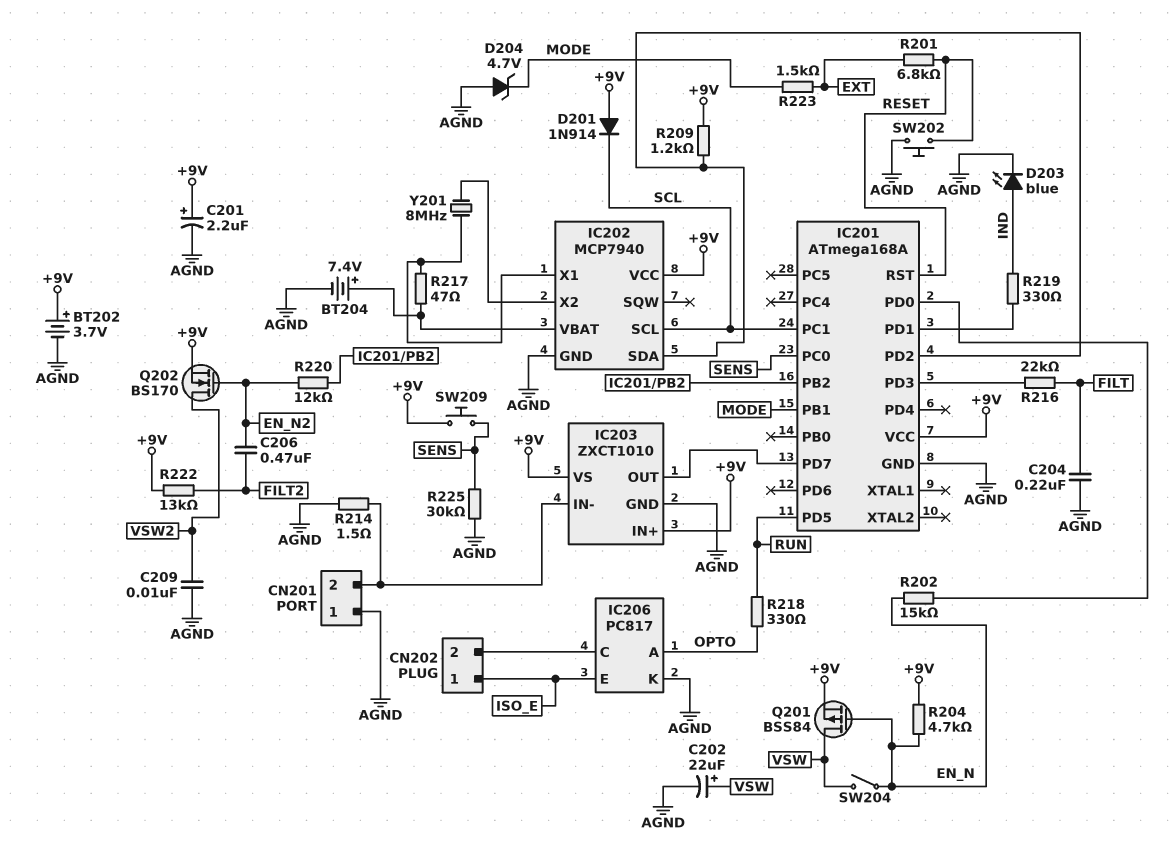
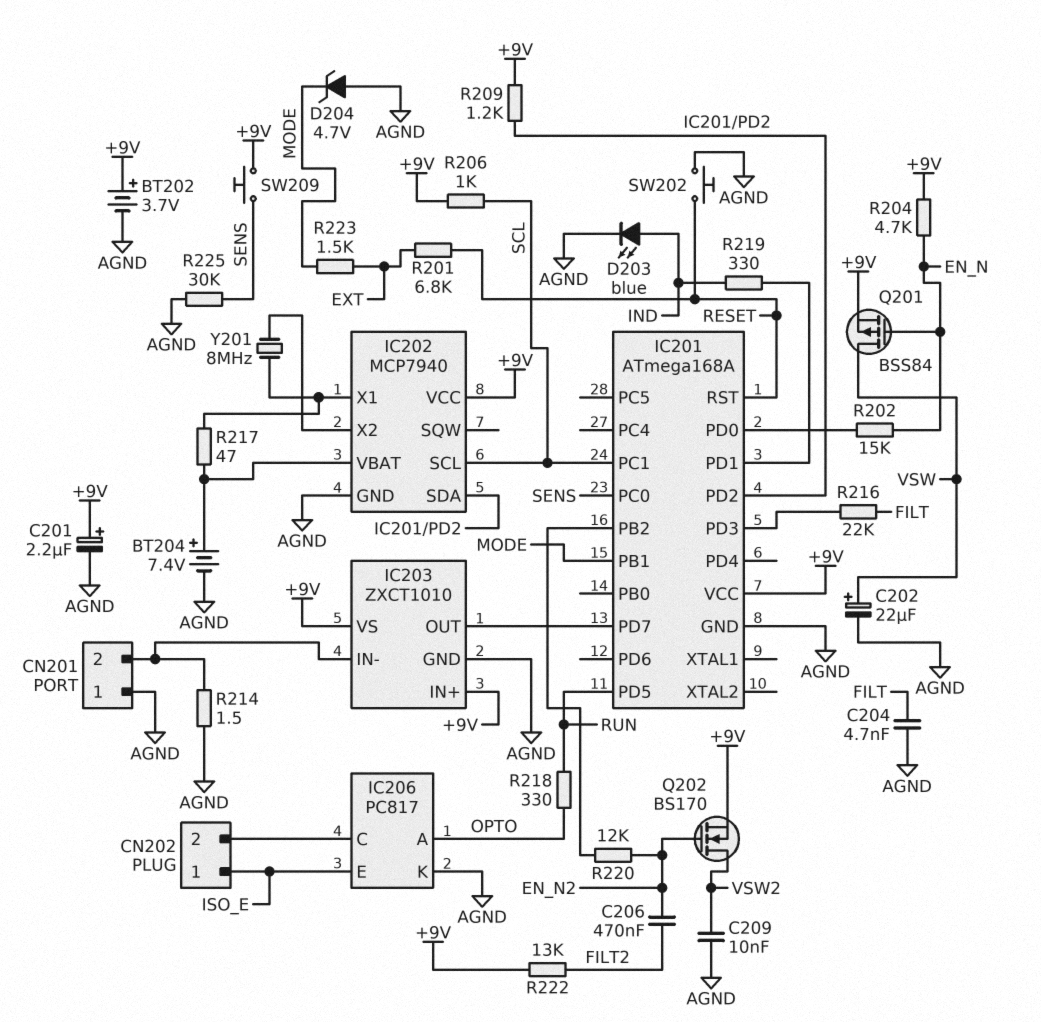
C204: 220nF (AGND, FILT) -> 4.7nF (AGND, FILT)
D201: diode 1N914 (A +9V, K SCL) -> none
R206: none -> 1k (+9V, SCL)
SW204: switch (EN_N, VSW) -> none

